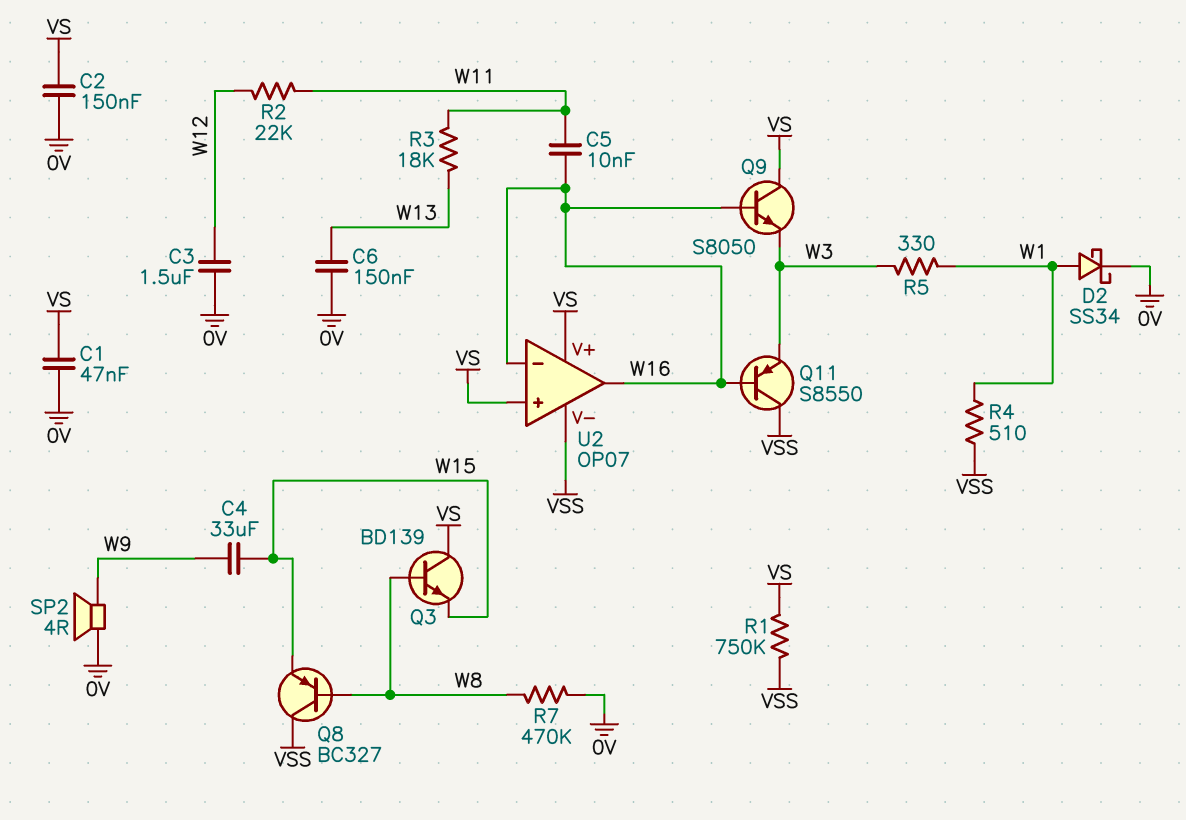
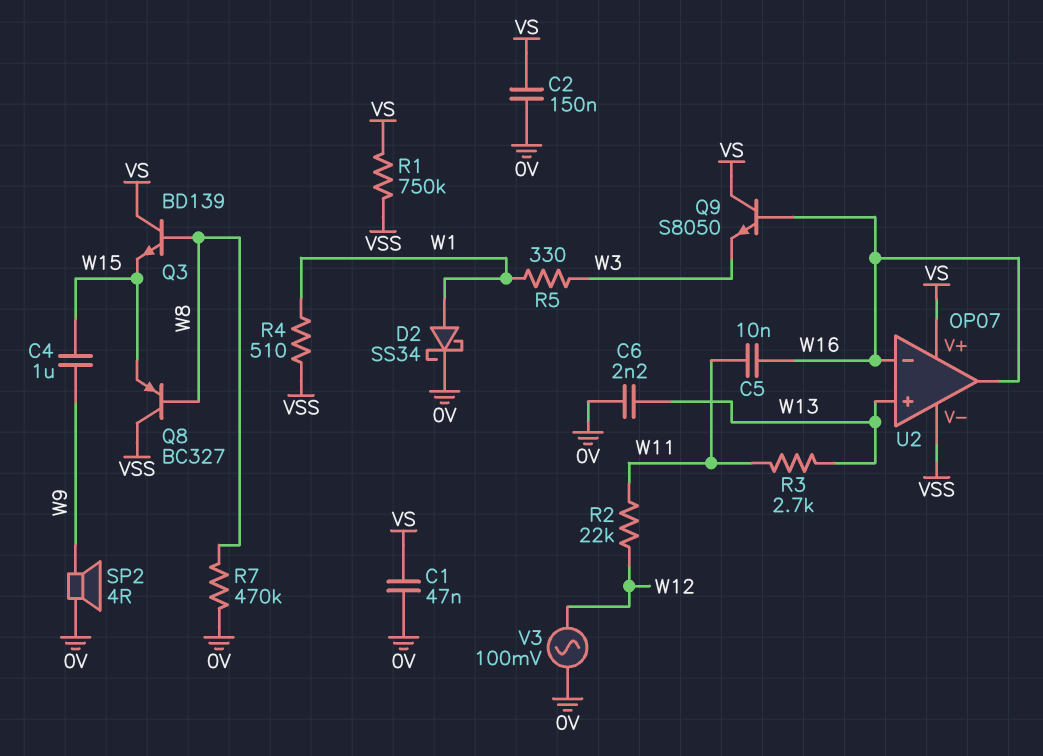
C3: 1.5uF (0V, W12) -> none
C4: 33uF (W9, W15) -> 1uF (W9, W15)
C6: 150nF (0V, W13) -> 2.2nF (0V, W13)
Q11: PNP S8550 (B W16, C VSS, E W3) -> none
R3: 18k (W11, W13) -> 2.7k (W11, W13)
U2 pin in+: VS -> W13
V3: none -> AC 100mV (0V, W12)

